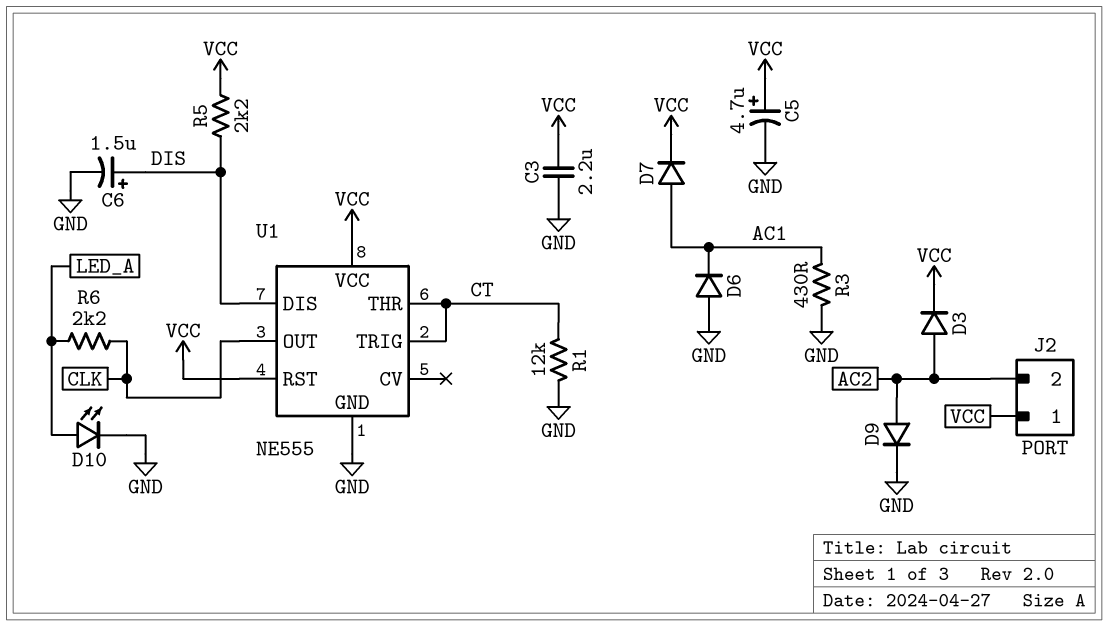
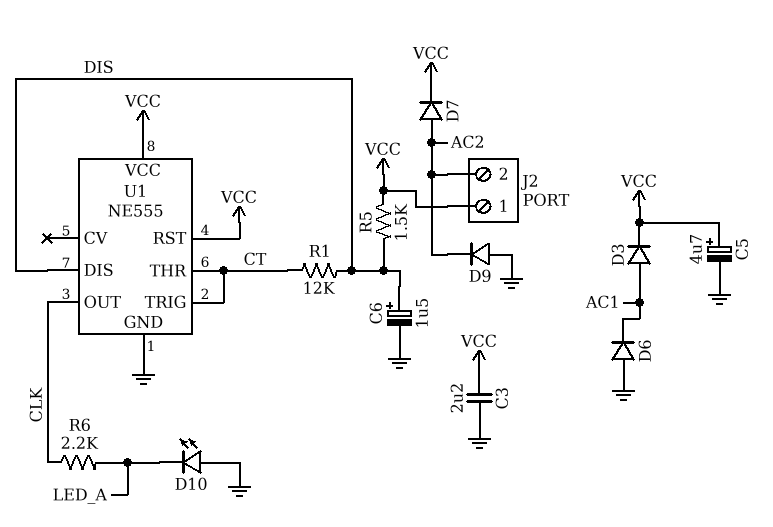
D3: diode (A AC2, K VCC) -> diode (A AC1, K VCC)
D7: diode (A AC1, K VCC) -> diode (A AC2, K VCC)
D9: diode (A AC2, K GND) -> diode (A GND, K AC2)
D10: LED (A LED_A, K GND) -> LED (A GND, K LED_A)
R1: 12k (CT, GND) -> 12k (CT, DIS)
R3: 430 (AC1, GND) -> none
R5: 2.2k (DIS, VCC) -> 1.5k (DIS, VCC)

